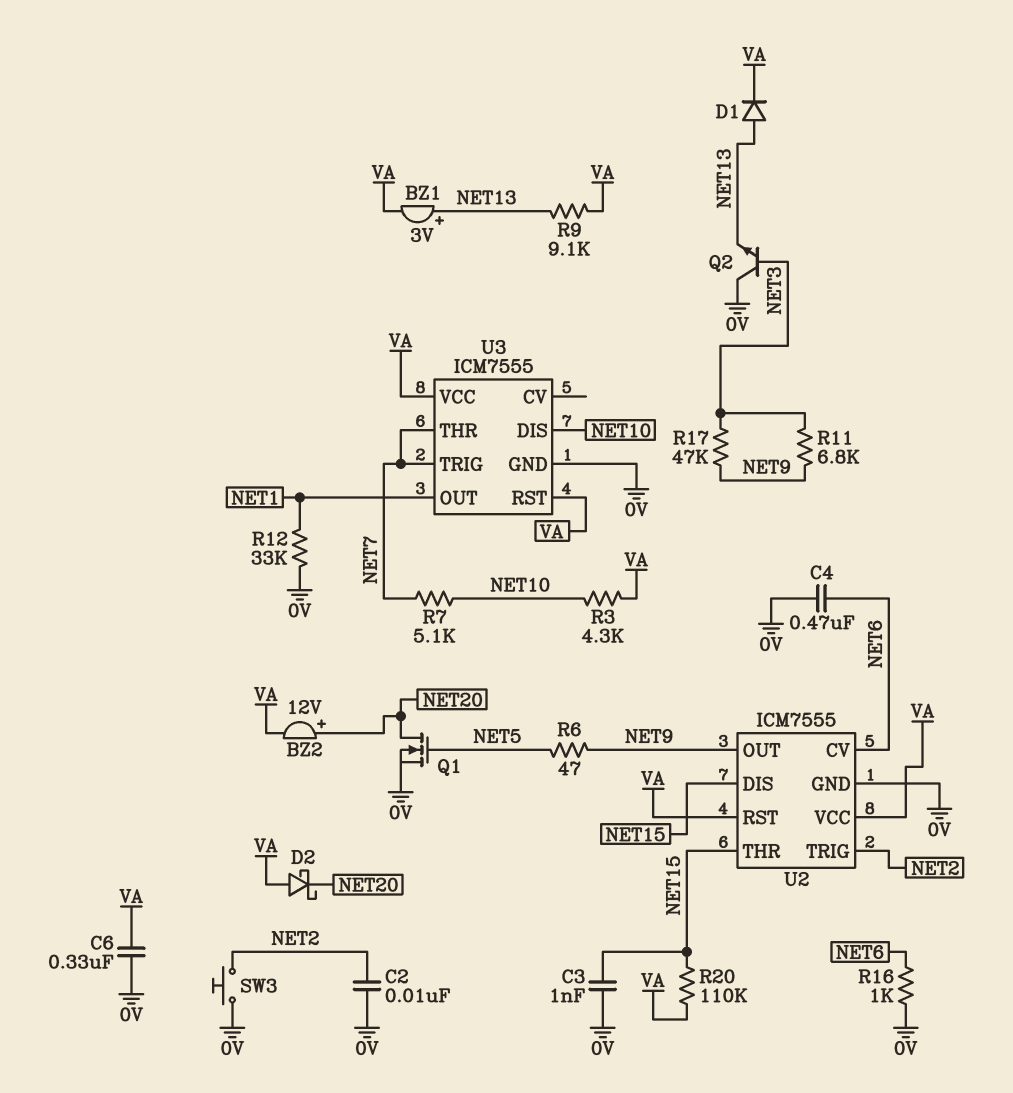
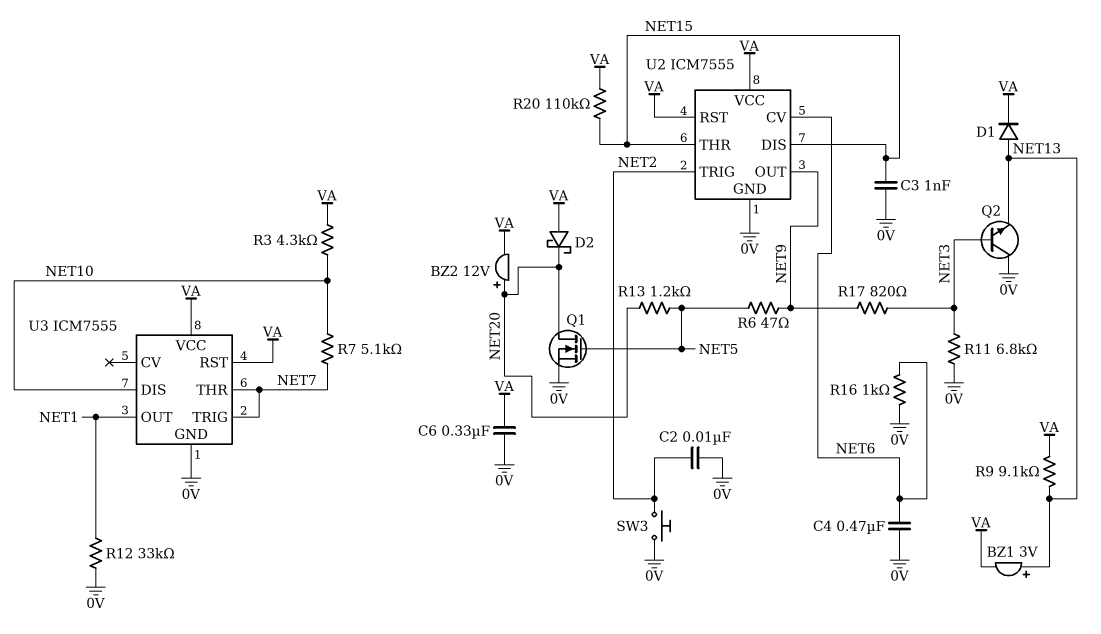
R11: 6.8k (NET3, NET9) -> 6.8k (0V, NET3)
R13: none -> 1.2k (NET5, NET20)
R17: 47k (NET3, NET9) -> 820 (NET3, NET9)

